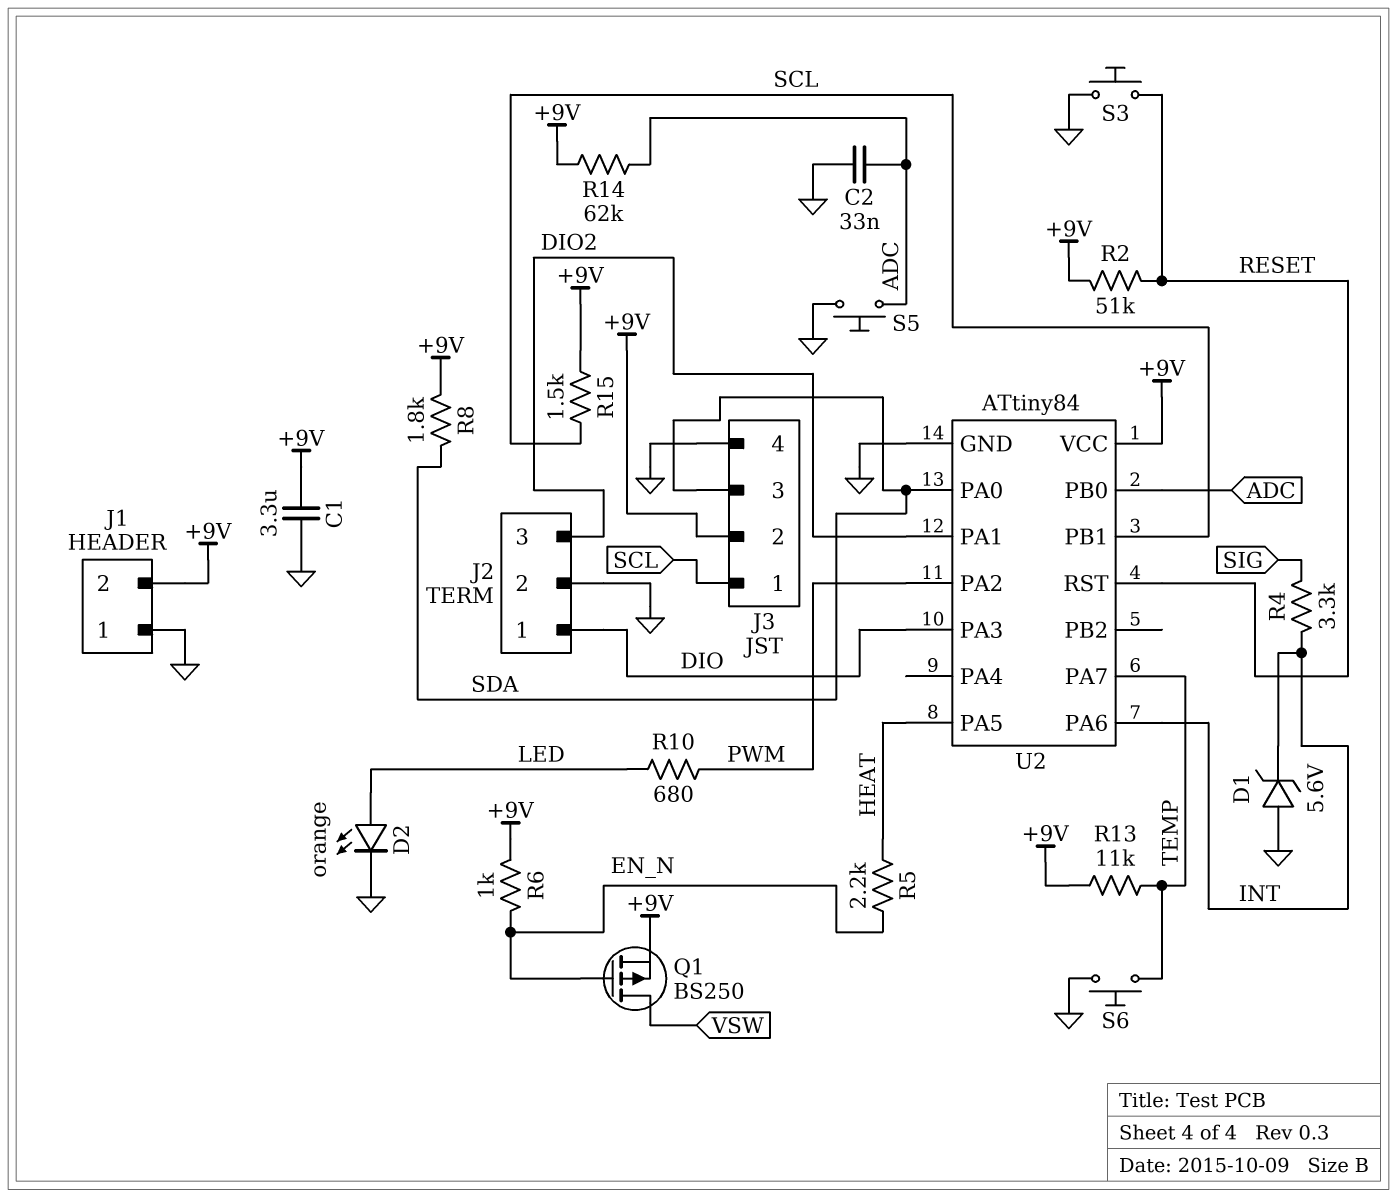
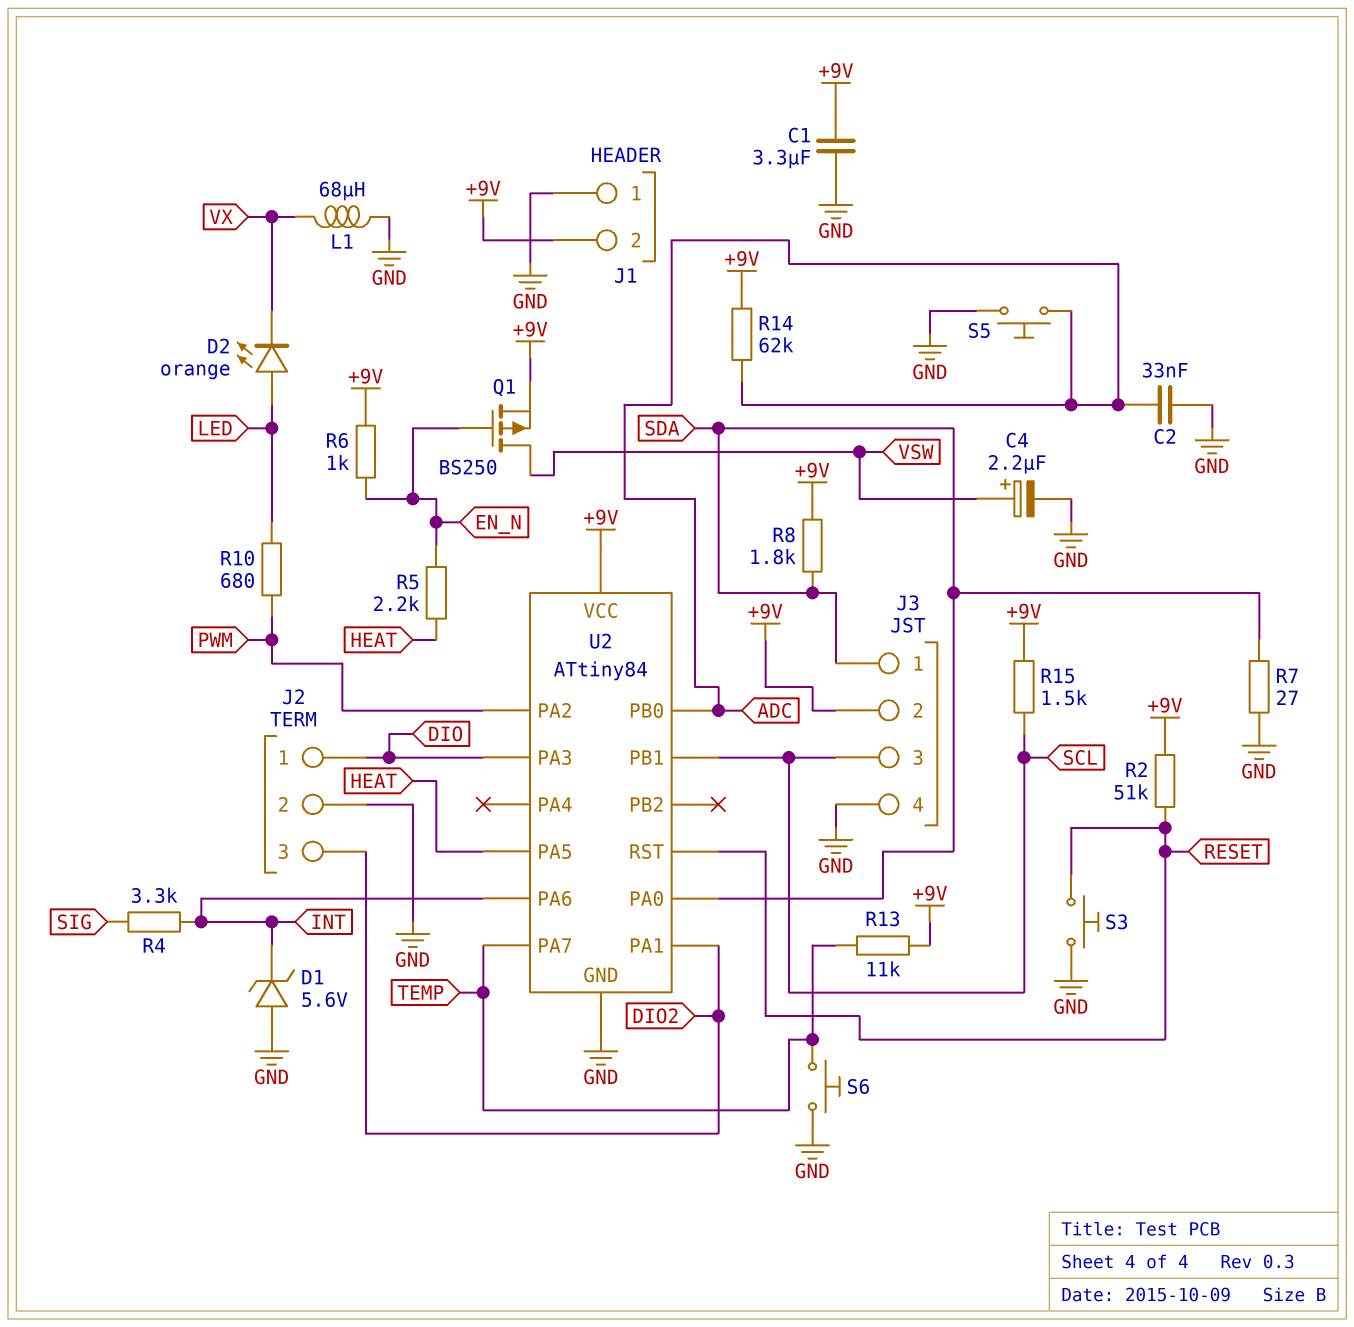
C4: none -> 2.2uF (plus VSW, minus GND)
D2: LED orange (A LED, K GND) -> LED orange (A LED, K VX)
J3 pin 1: SCL -> SDA
J3 pin 3: SDA -> SCL
L1: none -> 68uH (GND, VX)
R7: none -> 27 (GND, SDA)

